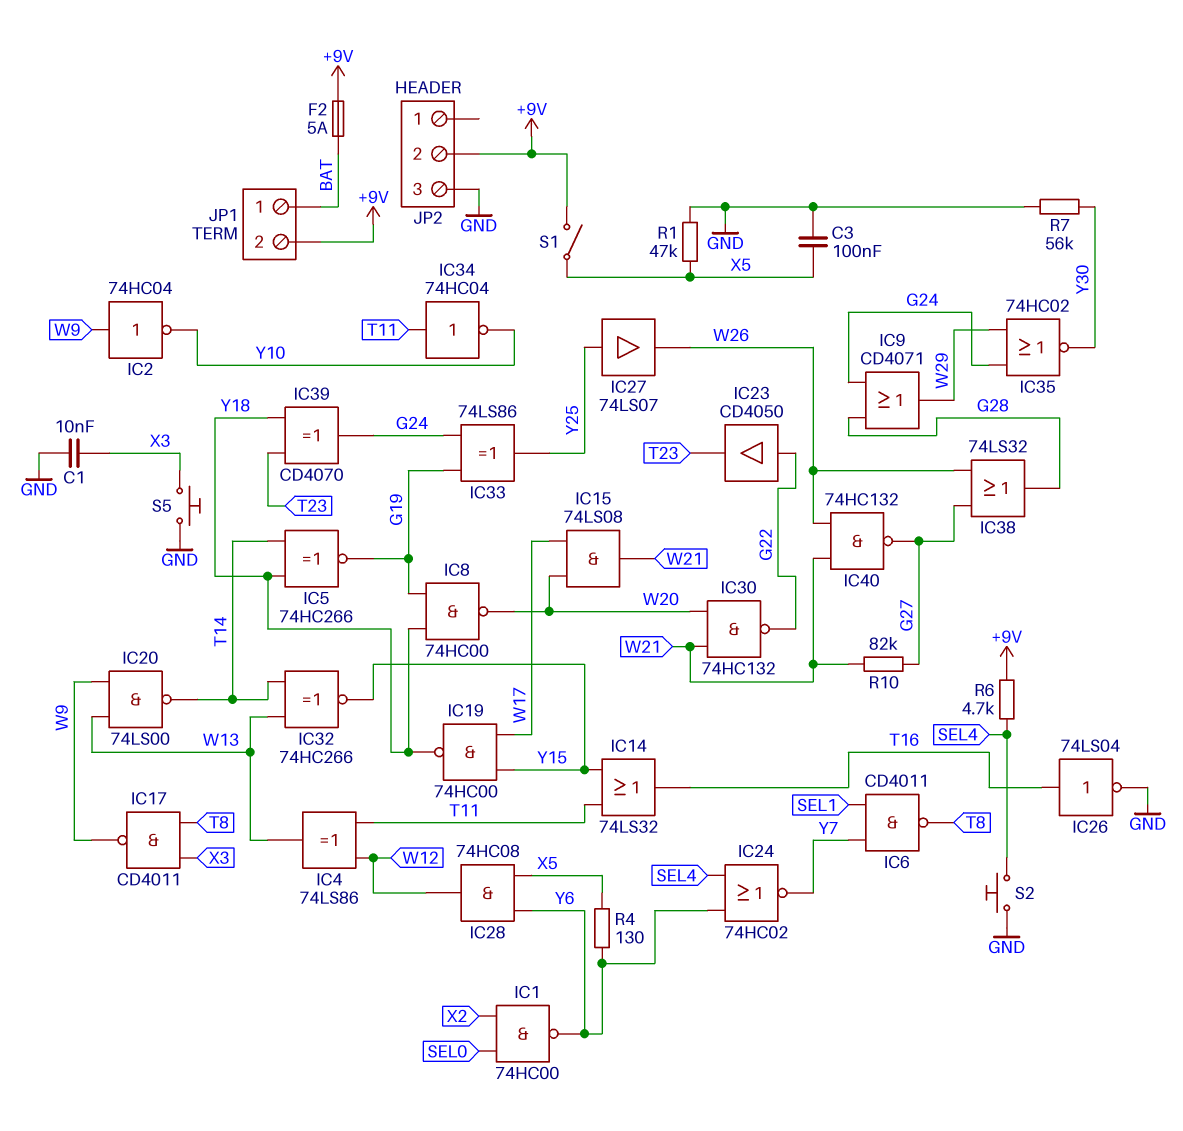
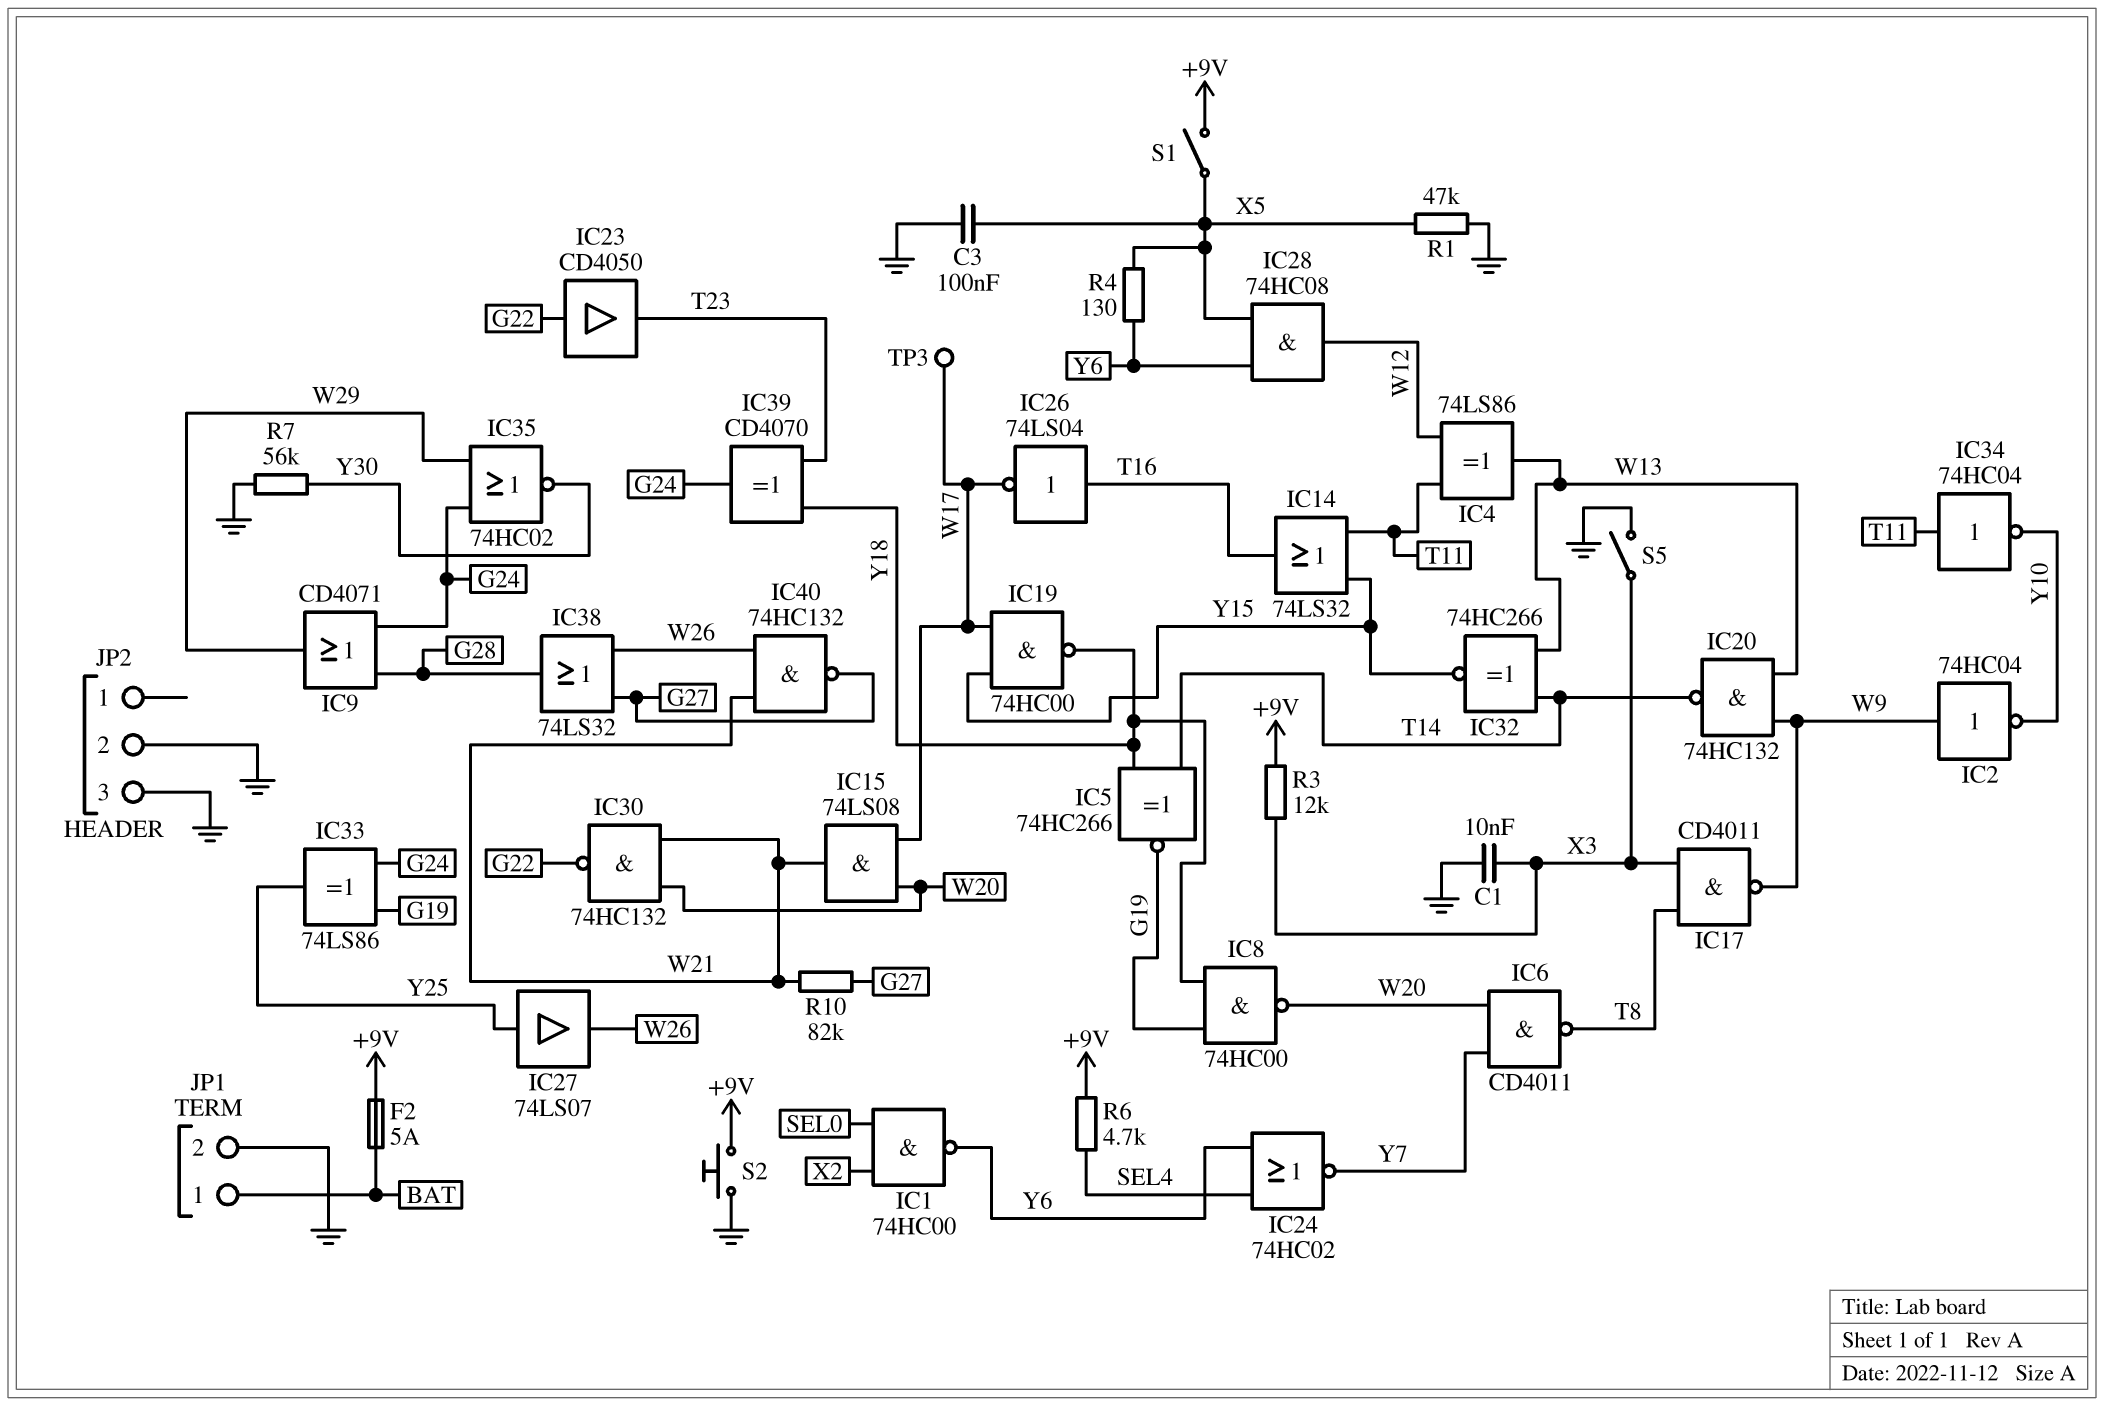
IC6: NAND CD4011 (in SEL1, in Y7, out T8) -> NAND CD4011 (in W20, in Y7, out T8)
IC20: NAND 74LS00 (in W9, in W13, out T14) -> NAND 74HC132 (in W9, in W13, out T14)
IC26: NOT 74LS04 (in T16, out GND) -> NOT 74LS04 (in T16, out W17)
JP1 pin 2: +9V -> GND
JP2 pin 2: +9V -> GND
R3: none -> 12k (+9V, X3)
S2: button (GND, SEL4) -> button (+9V, GND)
S5: button (GND, X3) -> switch (GND, X3)
TP3: none -> test point (W17)

